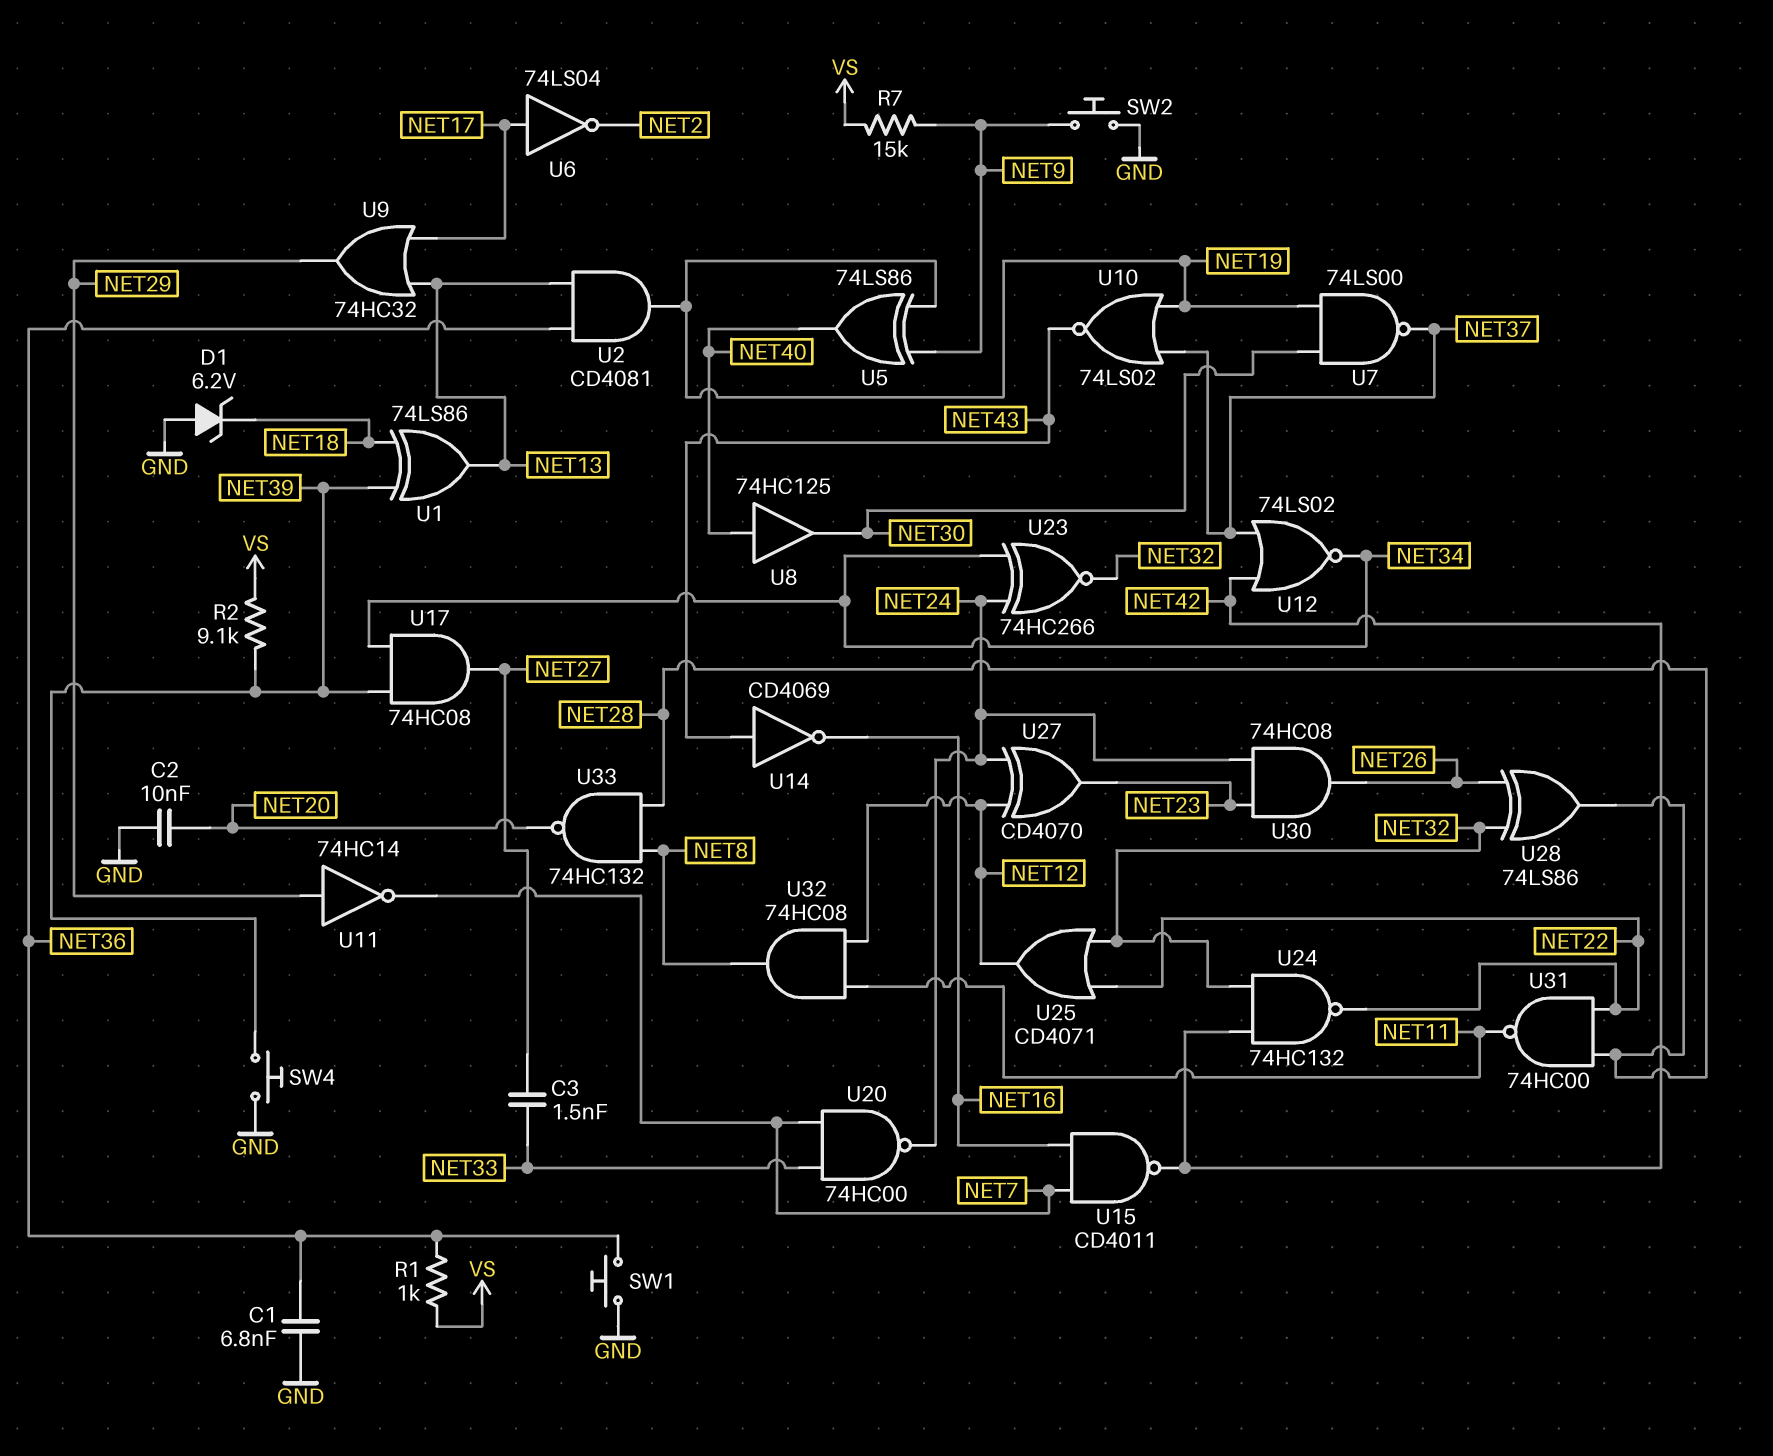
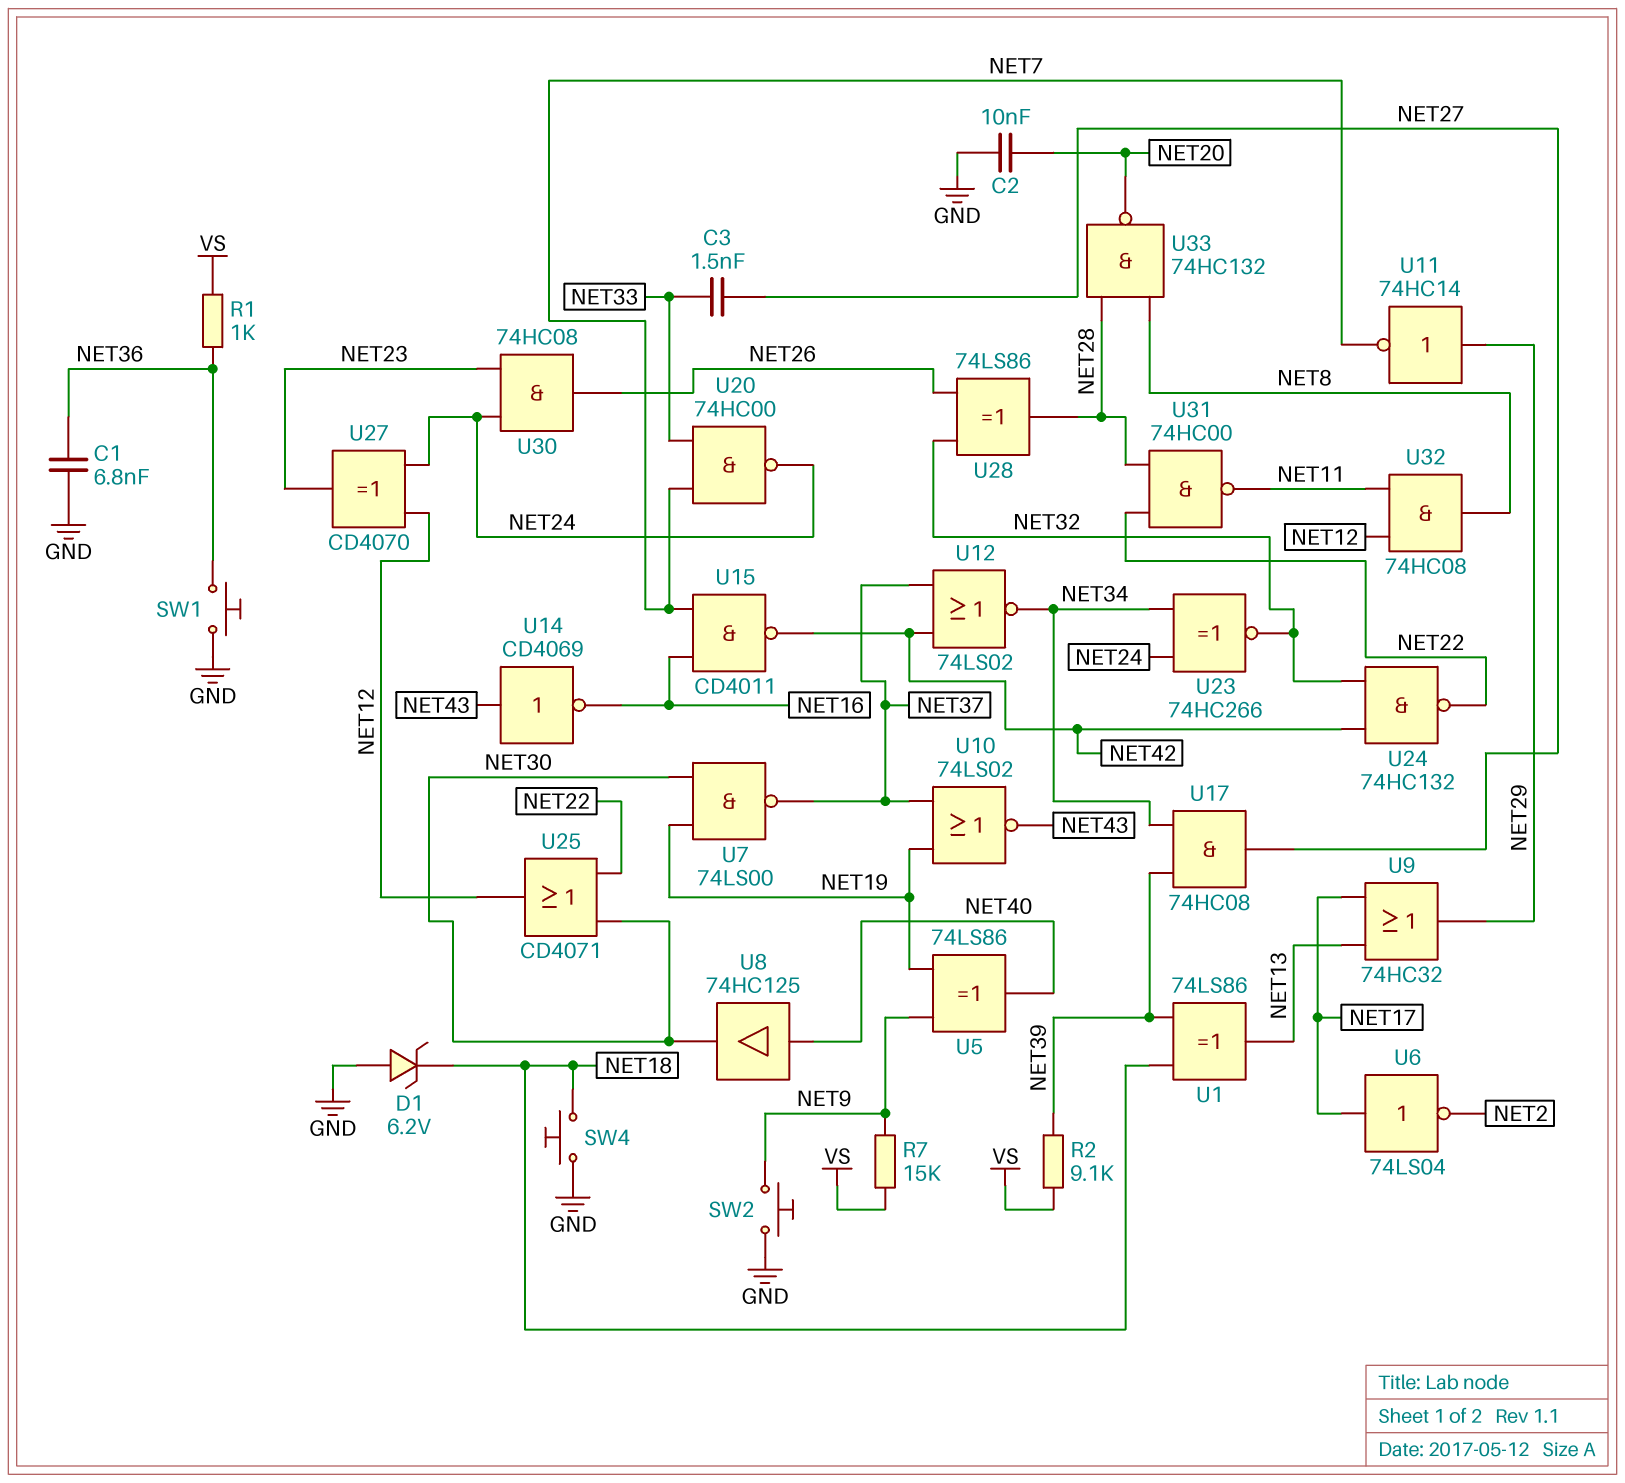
SW4: button (GND, NET39) -> button (GND, NET18)
U2: AND CD4081 (in NET13, in NET36, out NET19) -> none
U25: OR CD4071 (in NET22, in NET32, out NET12) -> OR CD4071 (in NET22, in NET30, out NET12)

